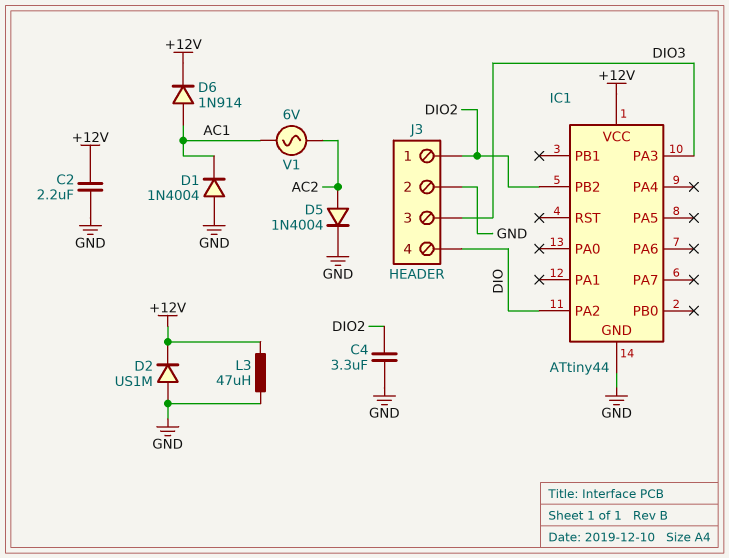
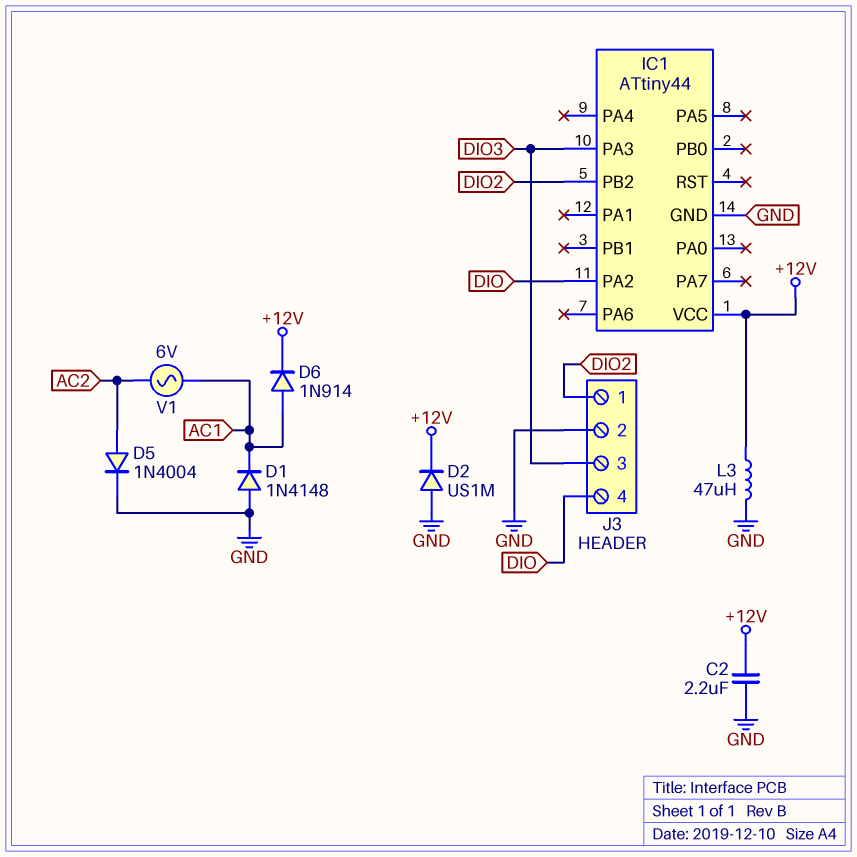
C4: 3.3uF (DIO2, GND) -> none
D1: diode 1N4004 (A GND, K AC1) -> diode 1N4148 (A GND, K AC1)

